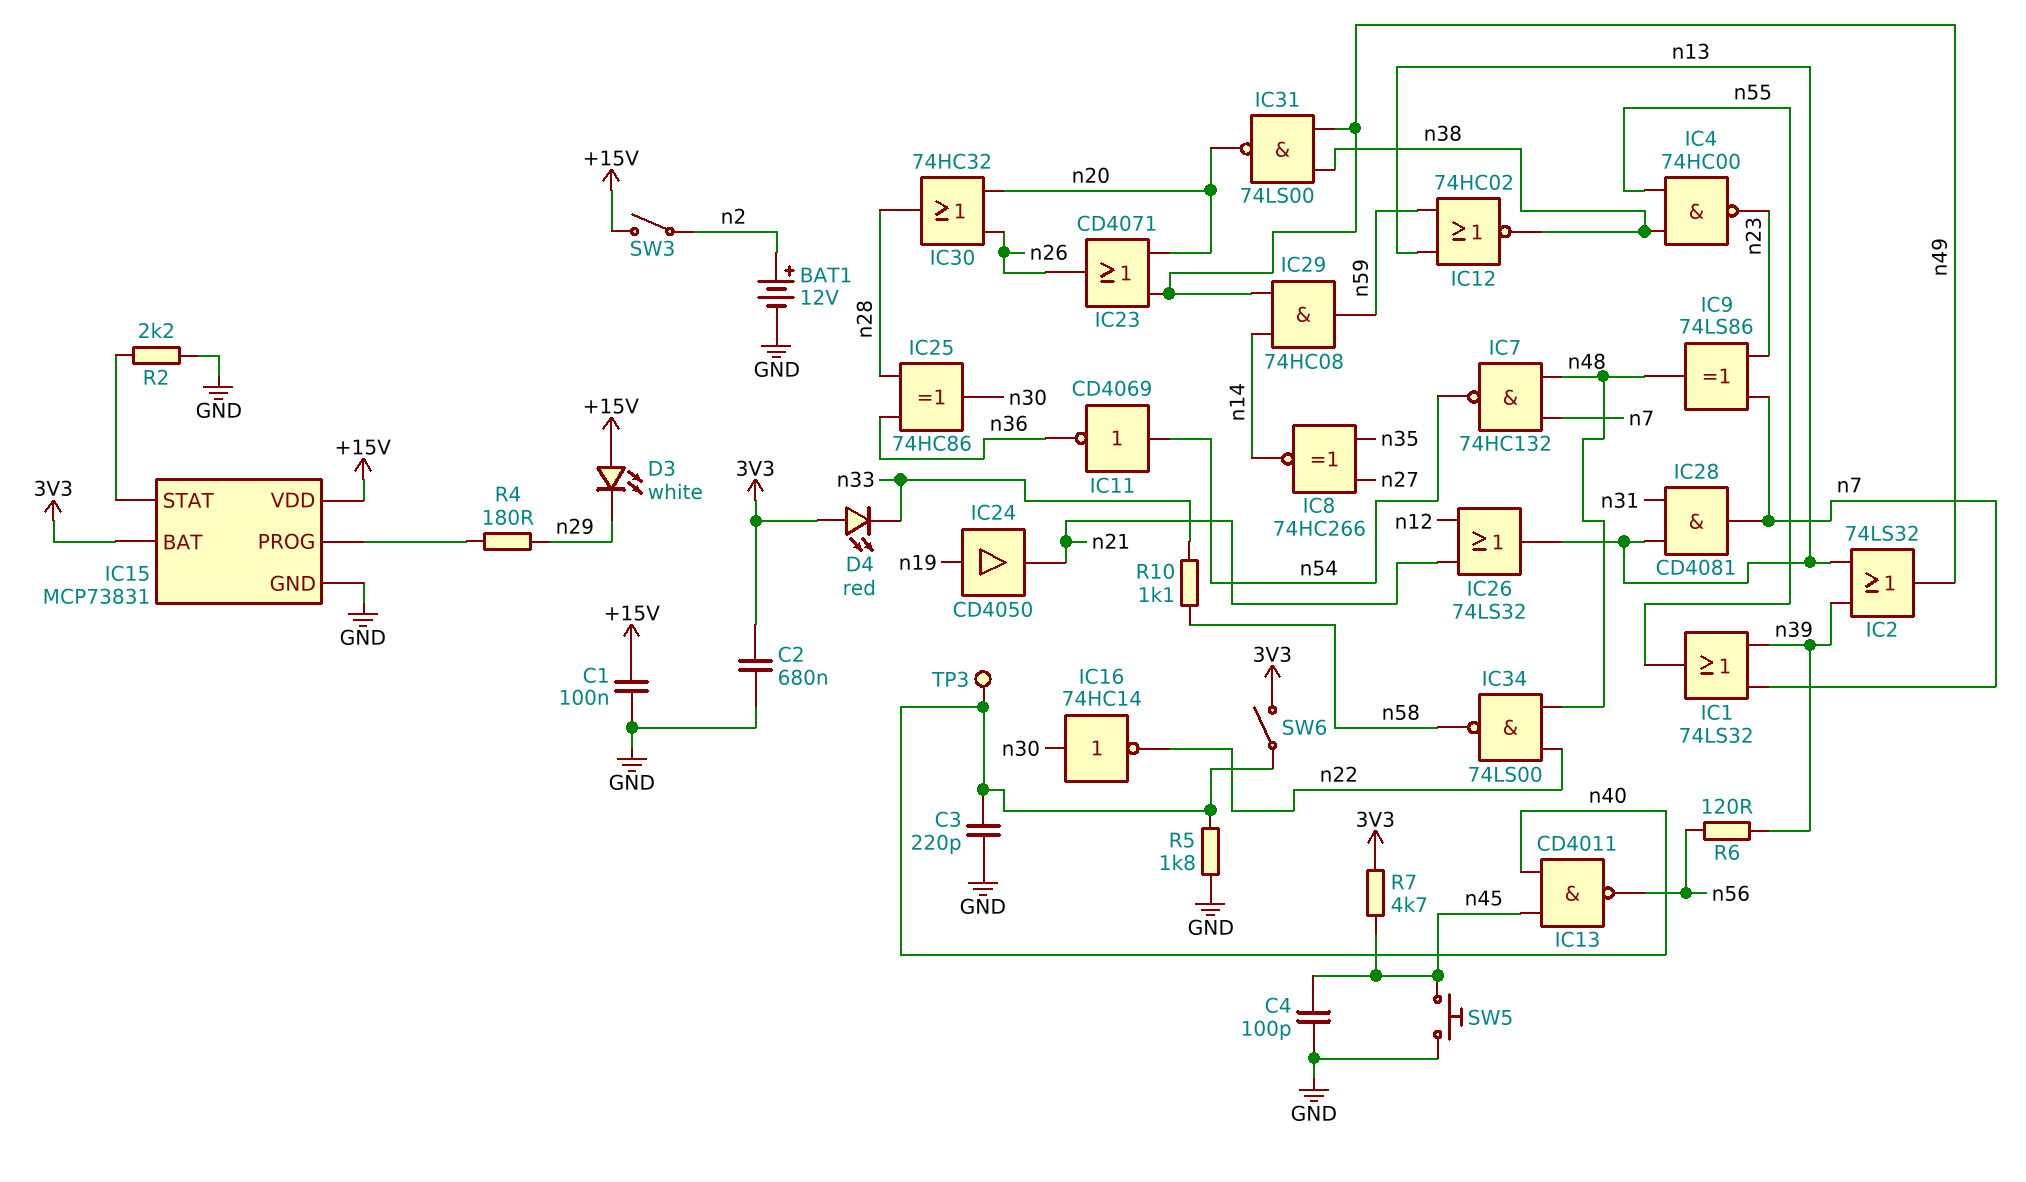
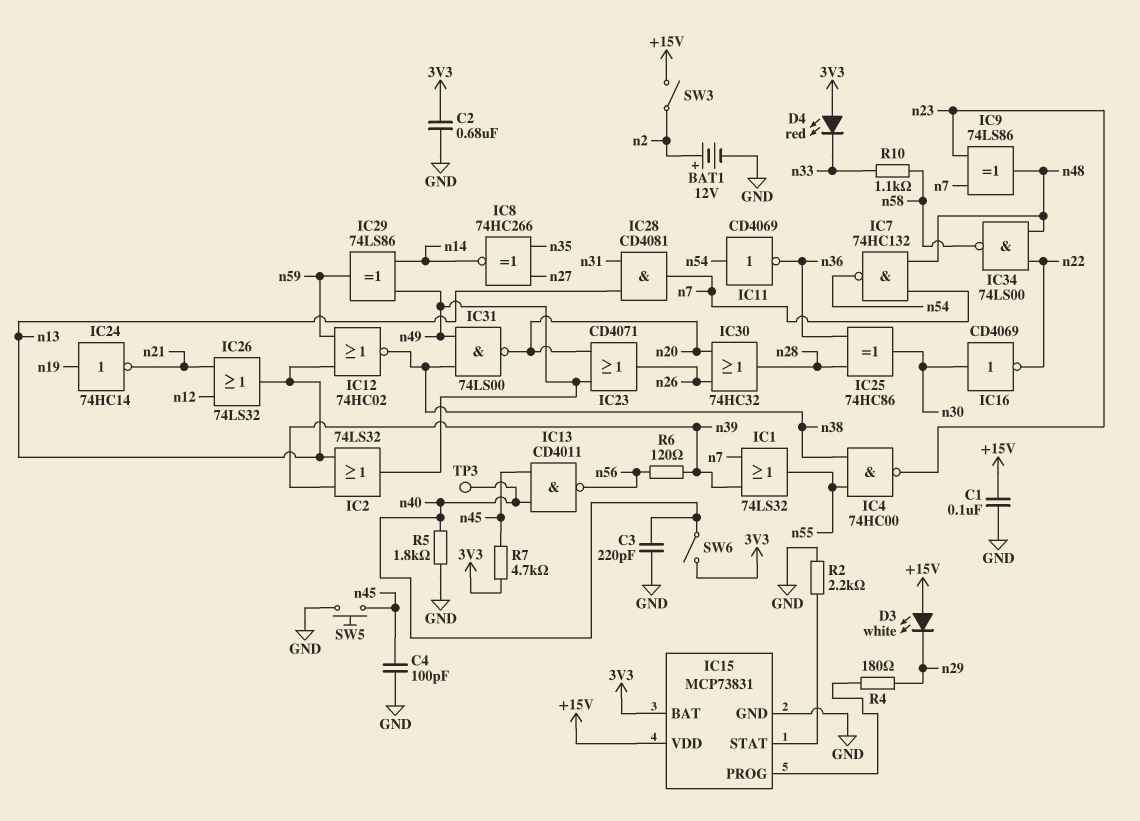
IC16: NOT 74HC14 (in n30, out n22) -> NOT CD4069 (in n30, out n22)
IC24: buffer CD4050 (in n19, out n21) -> NOT 74HC14 (in n19, out n21)
IC29: AND 74HC08 (in n14, in n49, out n59) -> XOR 74LS86 (in n14, in n49, out n59)

